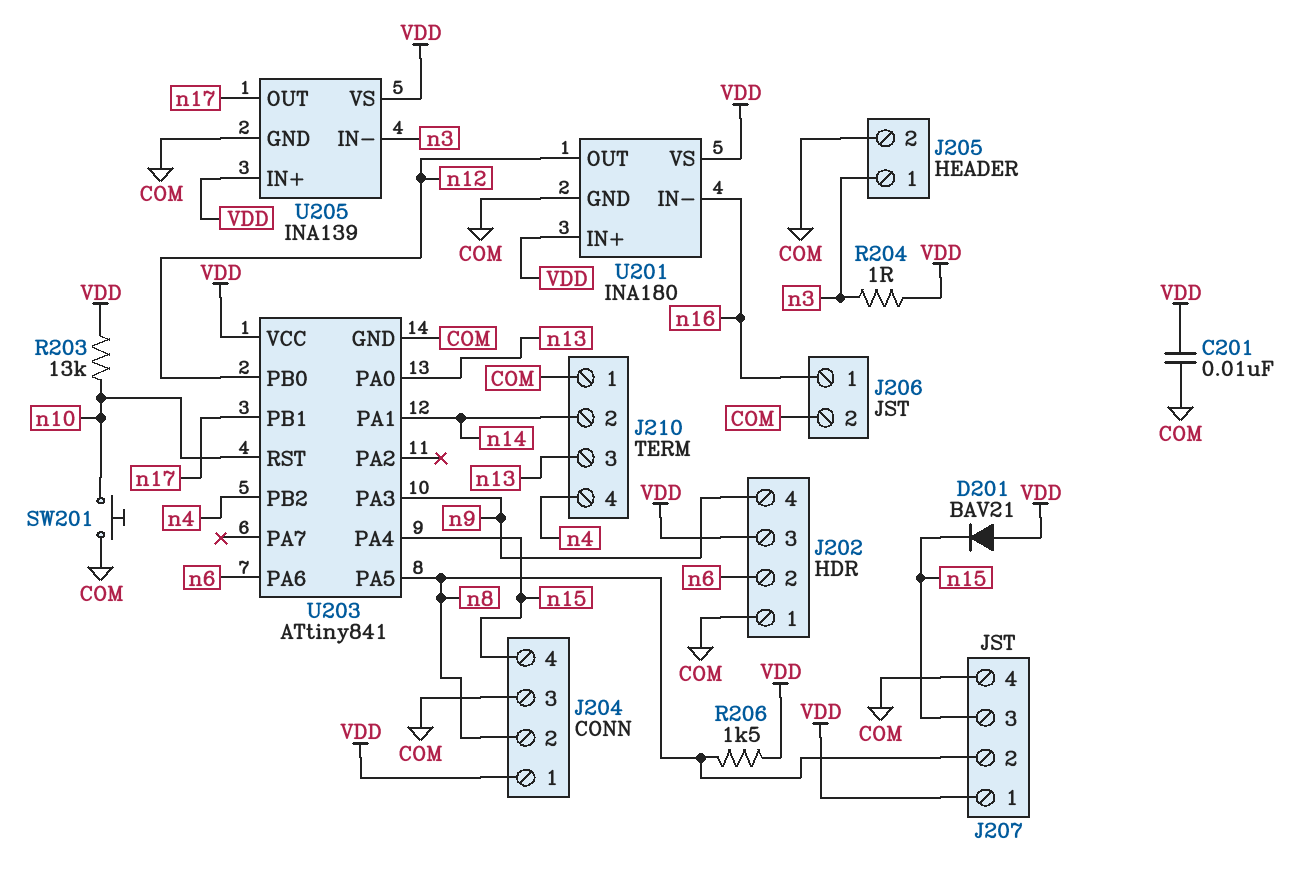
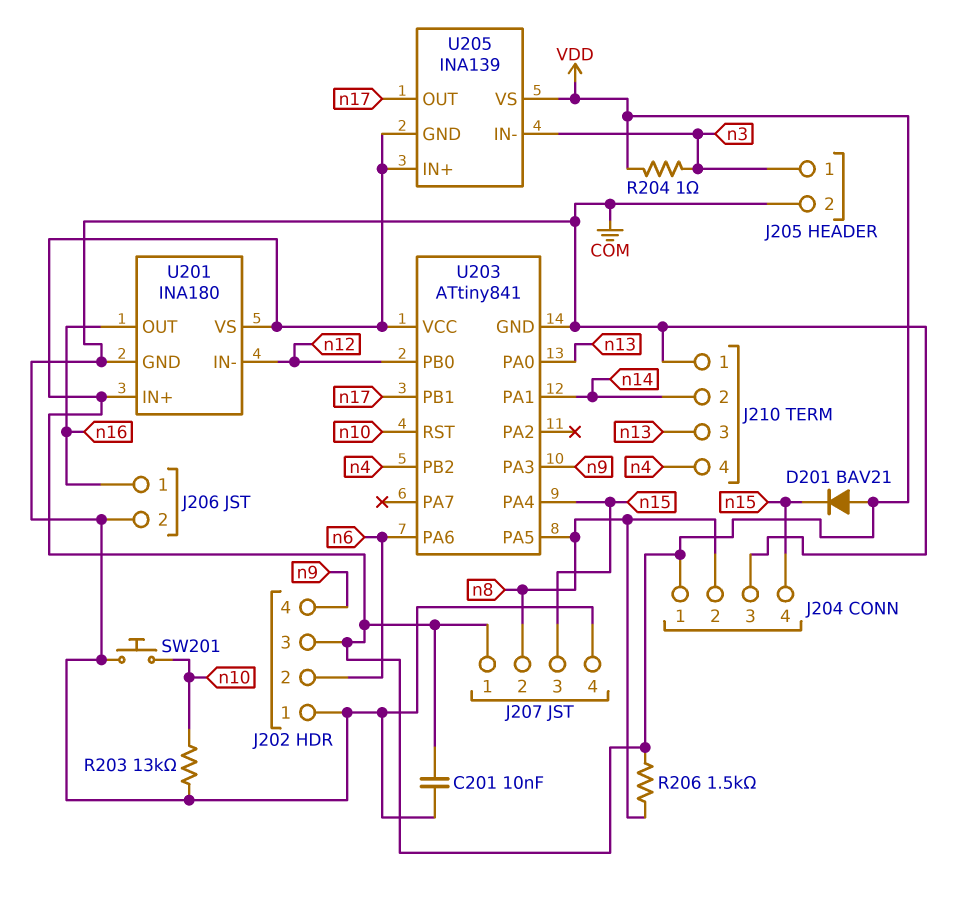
R203: 13k (VDD, n10) -> 13k (COM, n10)
U201 pin IN-: n16 -> n12
U201 pin OUT: n12 -> n16
U205 pin GND: COM -> VDD

